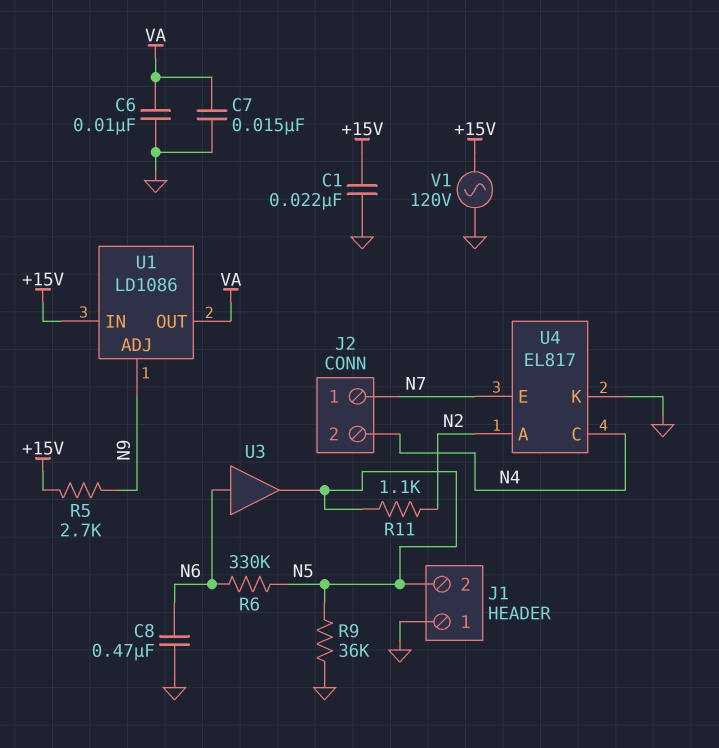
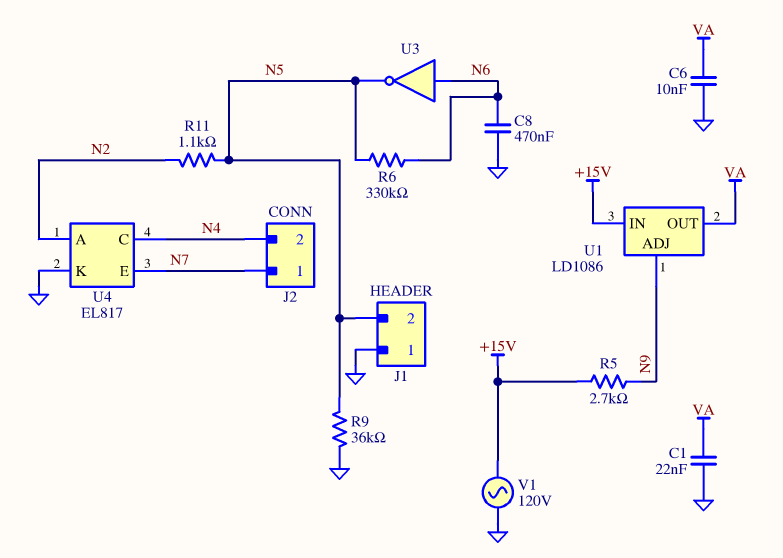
C1: 22nF (+15V, GND) -> 22nF (GND, VA)
C7: 15nF (GND, VA) -> none
U3: buffer (in N6, out N5) -> NOT (in N6, out N5)

